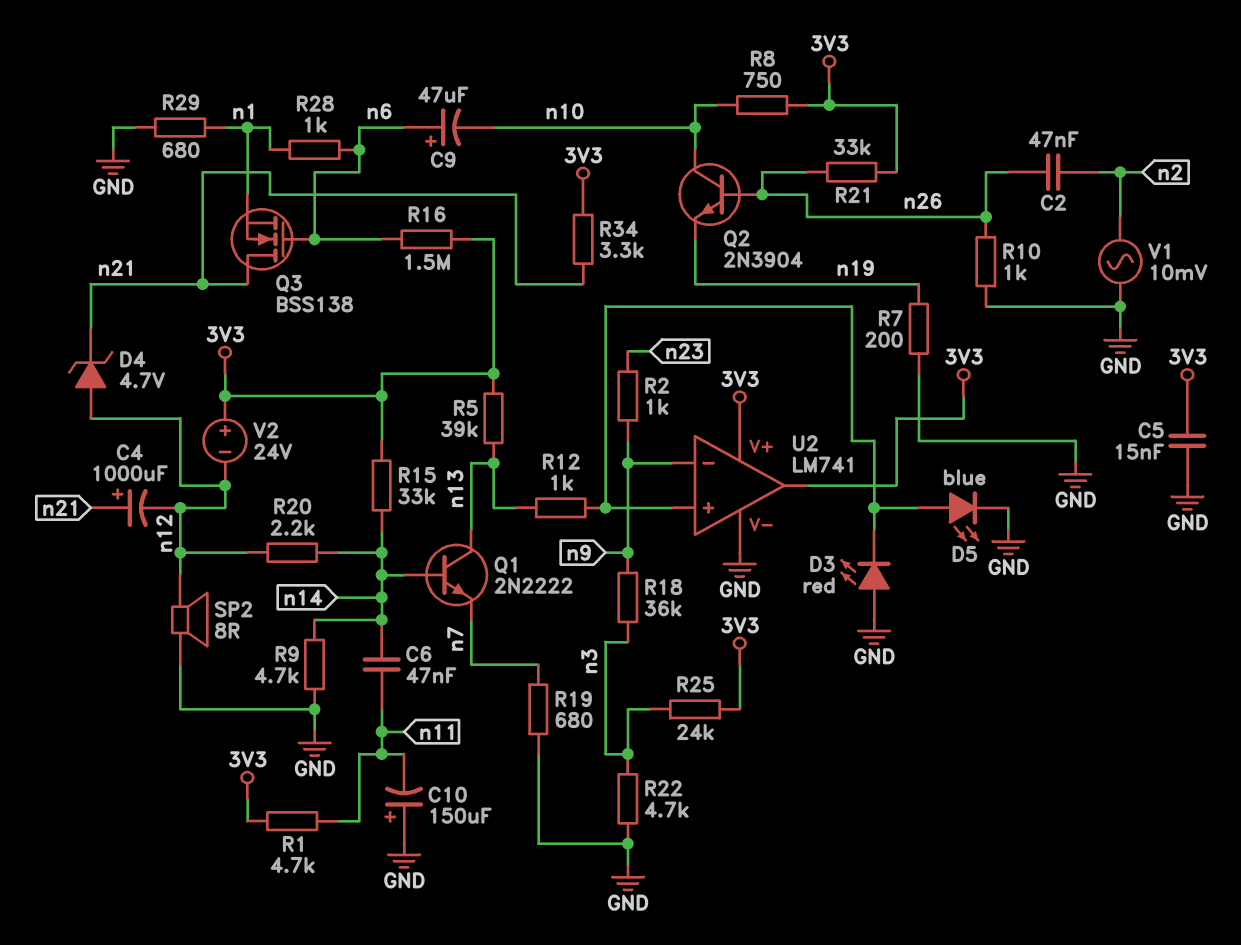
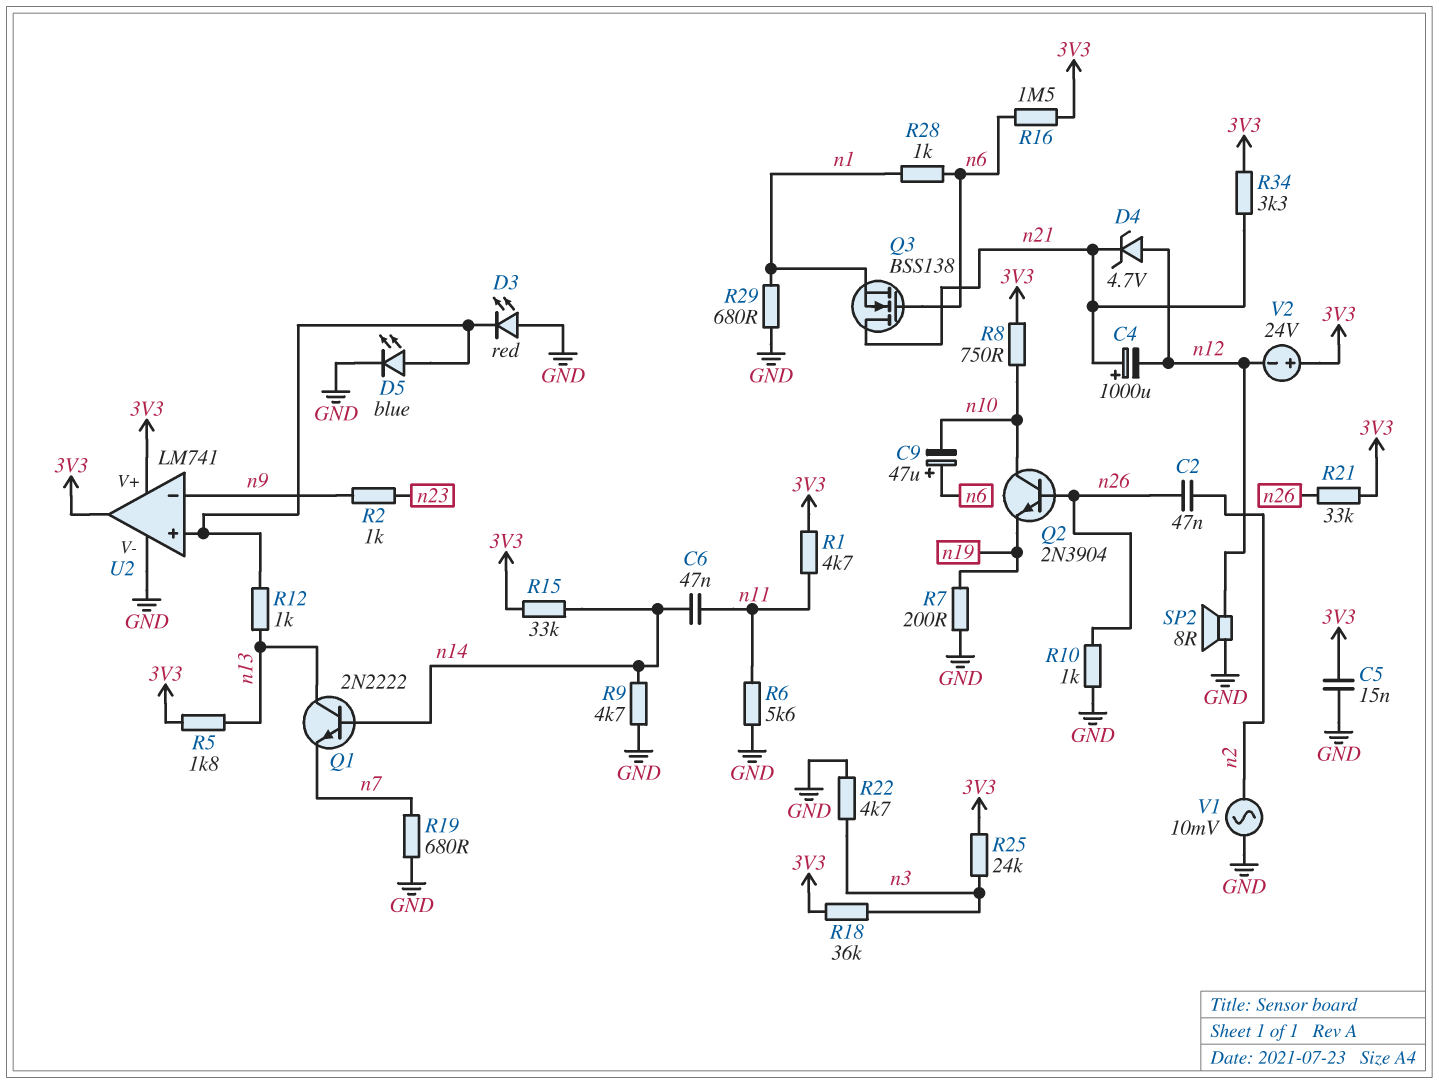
C10: 150uF (plus GND, minus n11) -> none
R5: 39k (3V3, n13) -> 1.8k (3V3, n13)
R6: none -> 5.6k (GND, n11)
R18: 36k (n3, n9) -> 36k (3V3, n3)
R20: 2.2k (n12, n14) -> none

